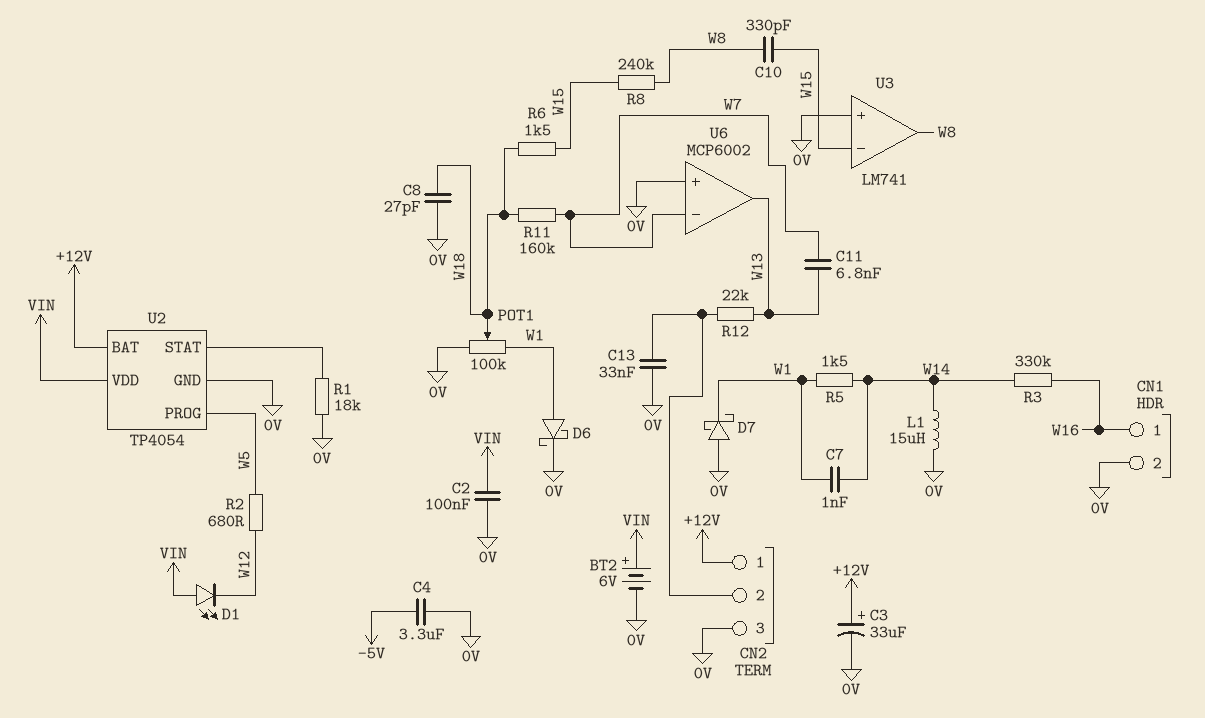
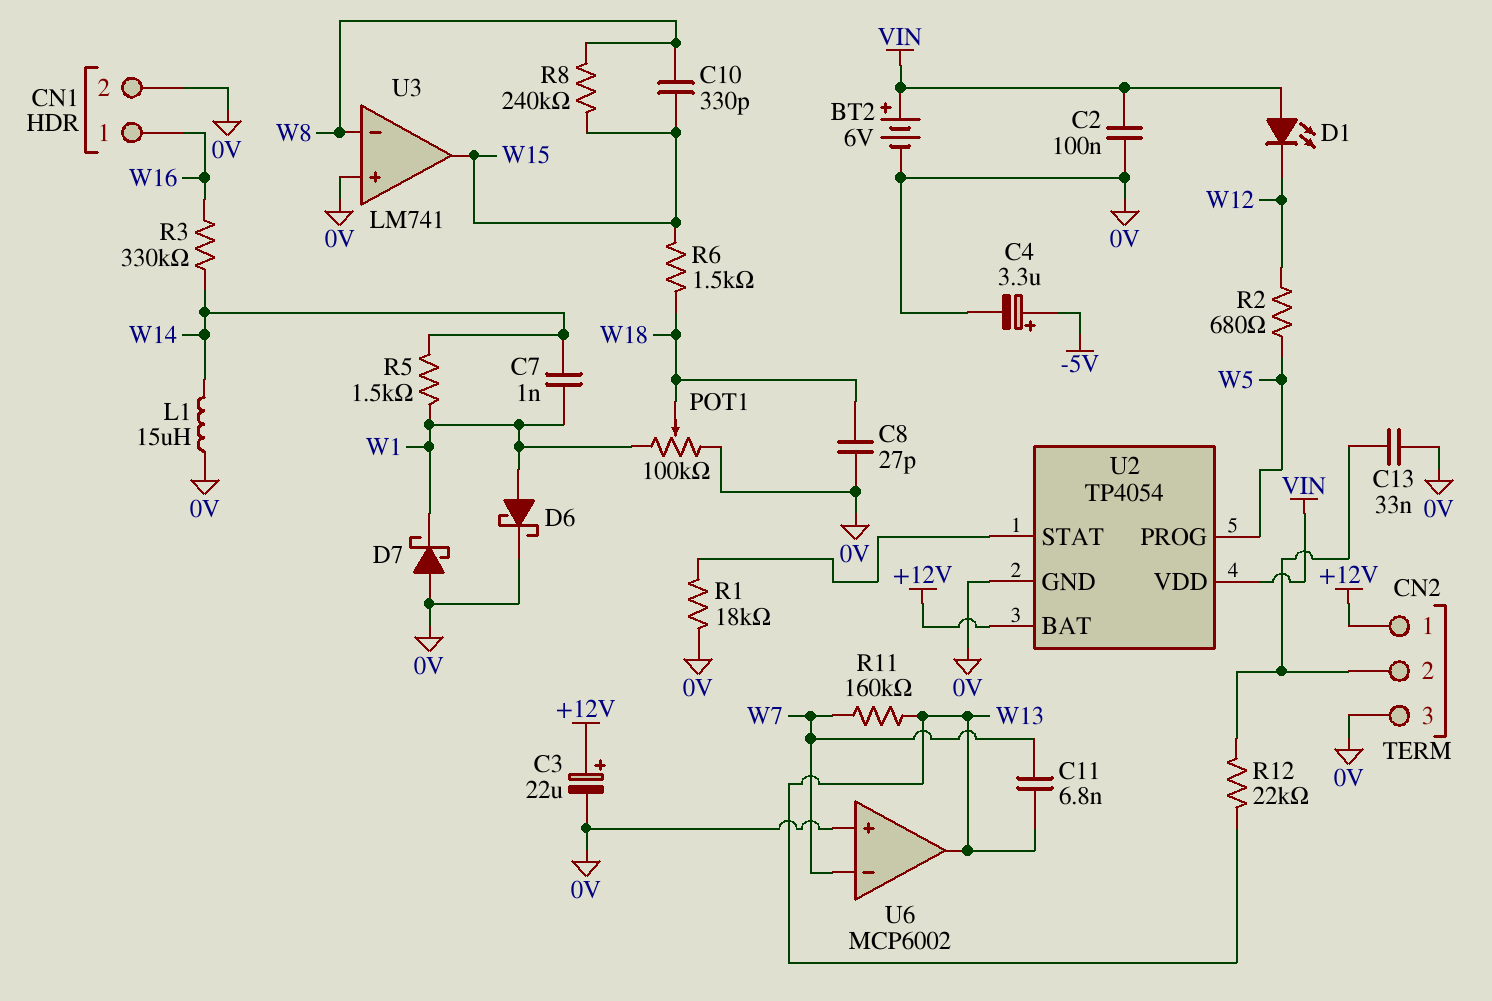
C3: 33uF (plus +12V, minus 0V) -> 22uF (plus +12V, minus 0V)
C4: 3.3uF (-5V, 0V) -> 3.3uF (plus -5V, minus 0V)
R11: 160k (W7, W18) -> 160k (W7, W13)
U3 pin in-: W15 -> W8
U3 pin out: W8 -> W15

